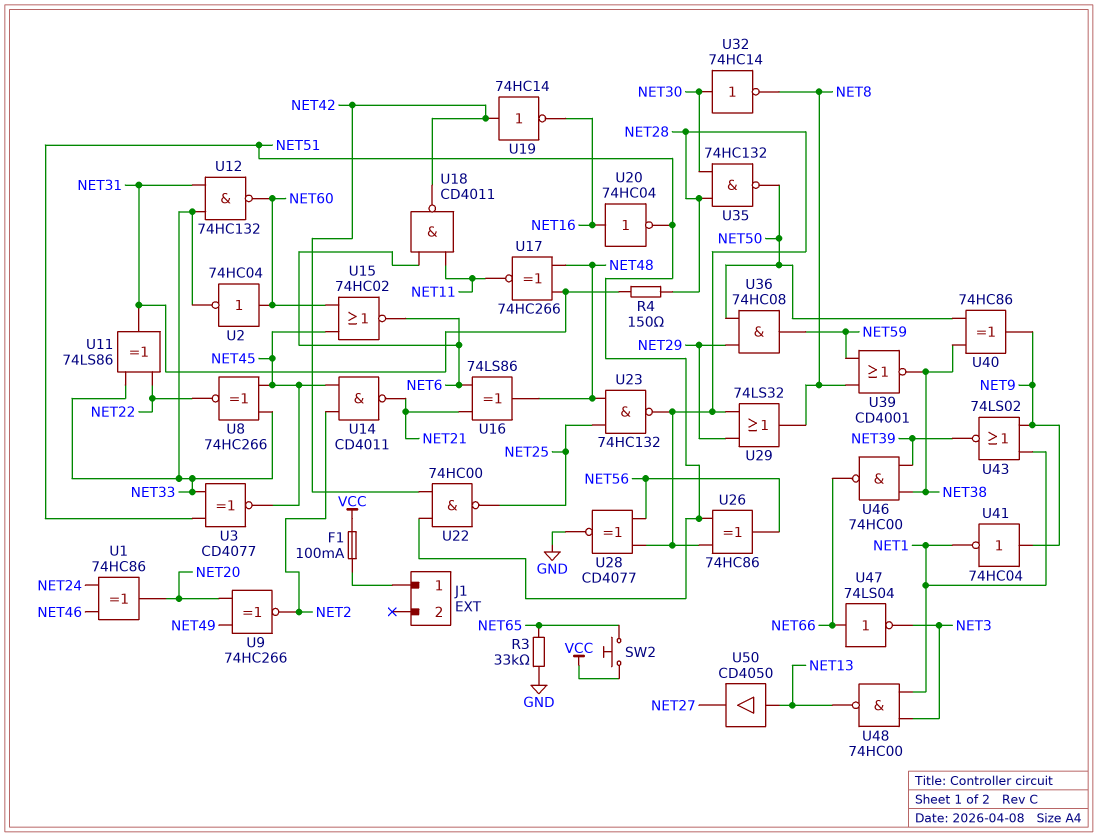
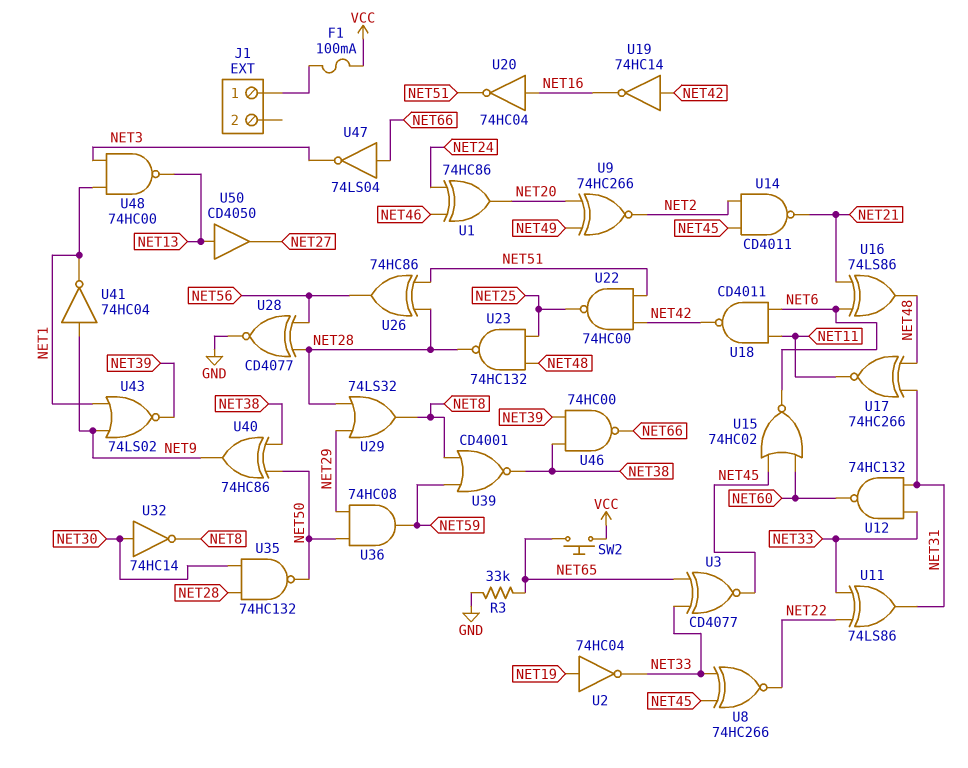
R4: 150 (NET28, NET31) -> none
U2: NOT 74HC04 (in NET60, out NET33) -> NOT 74HC04 (in NET19, out NET33)
U3: XNOR CD4077 (in NET33, in NET51, out NET45) -> XNOR CD4077 (in NET33, in NET65, out NET45)

